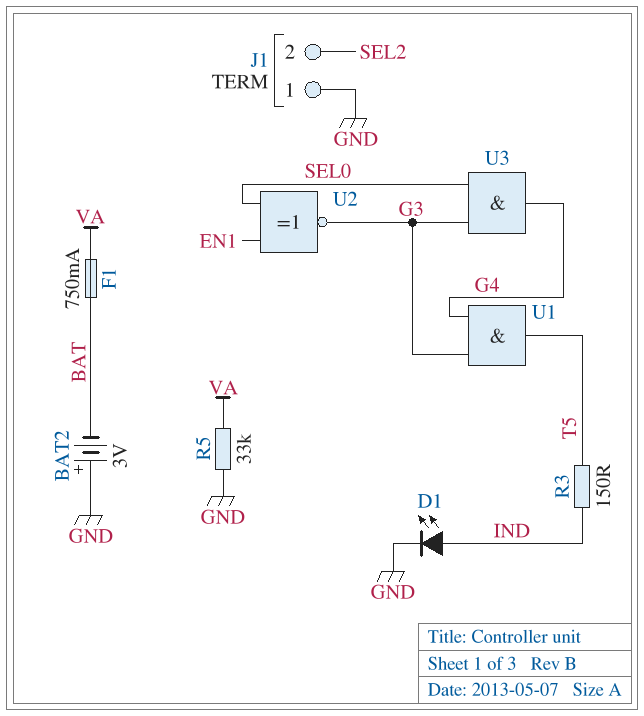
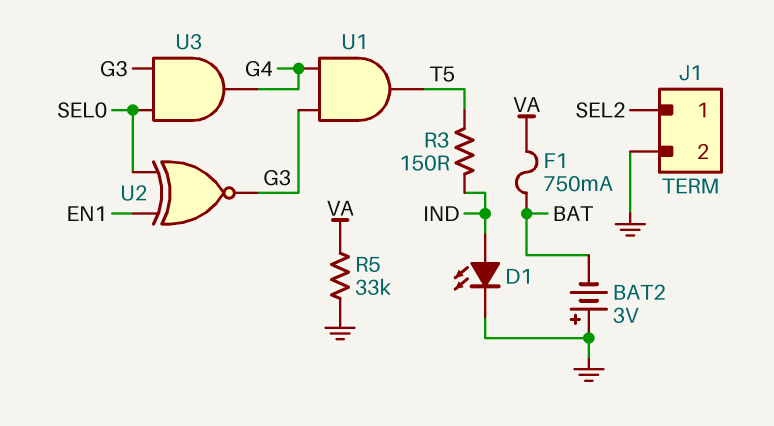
J1 pin 1: GND -> SEL2
J1 pin 2: SEL2 -> GND

